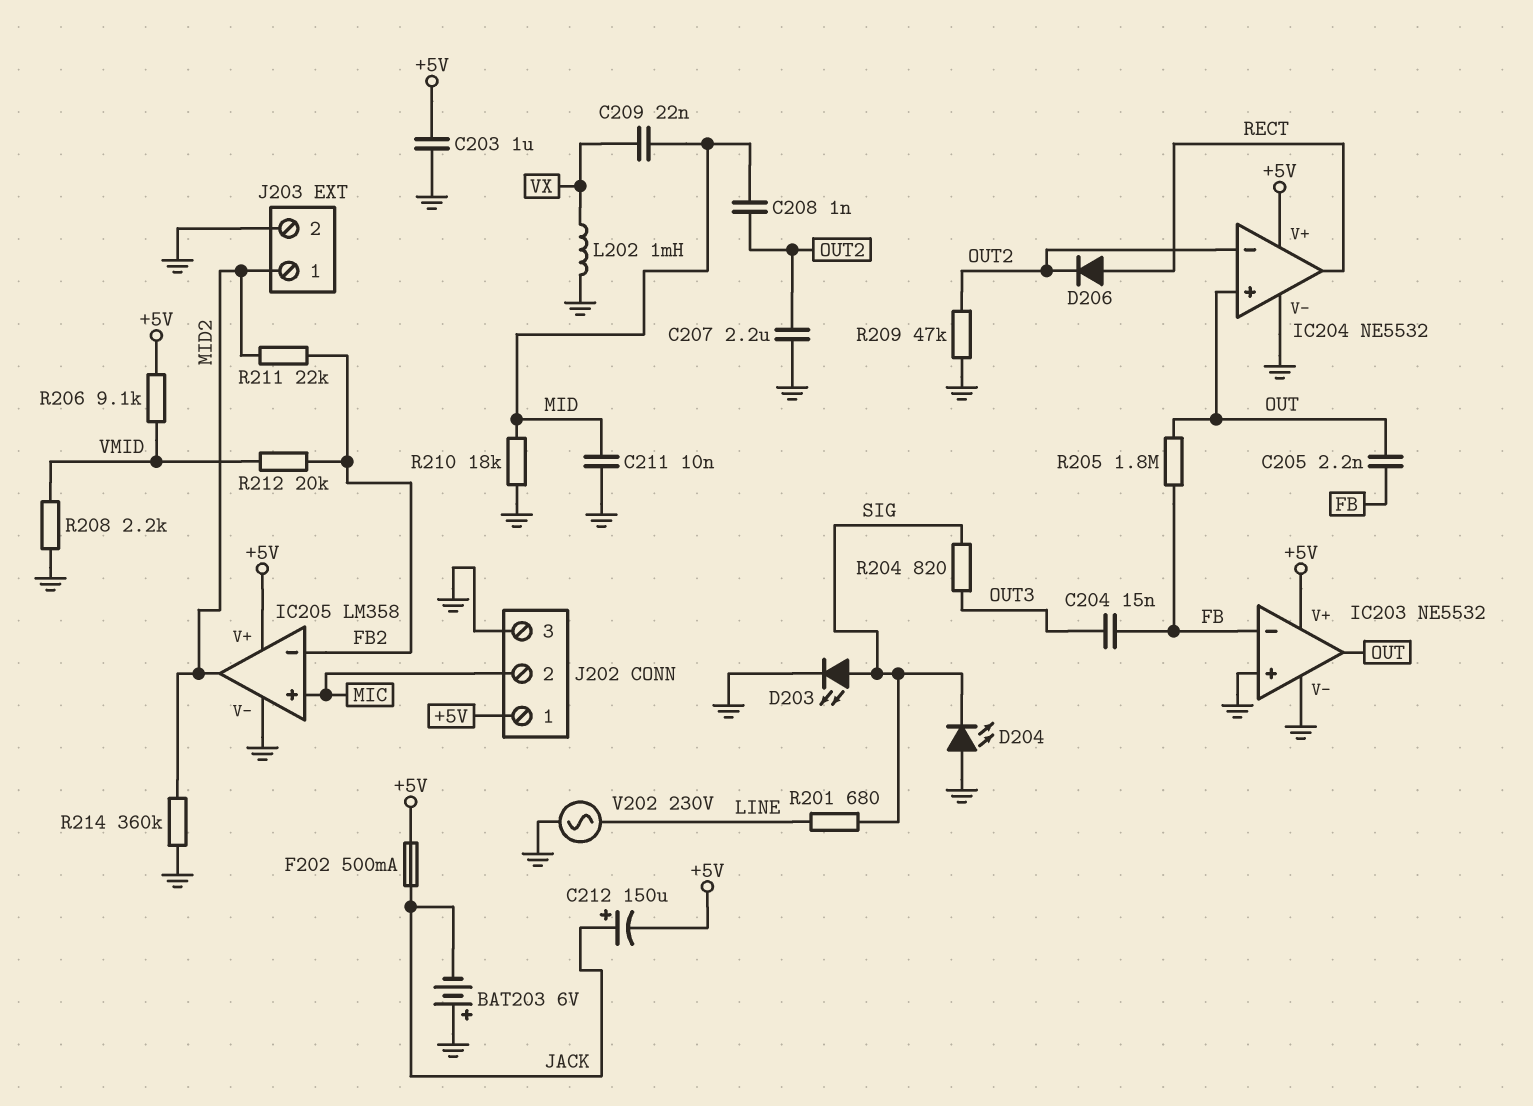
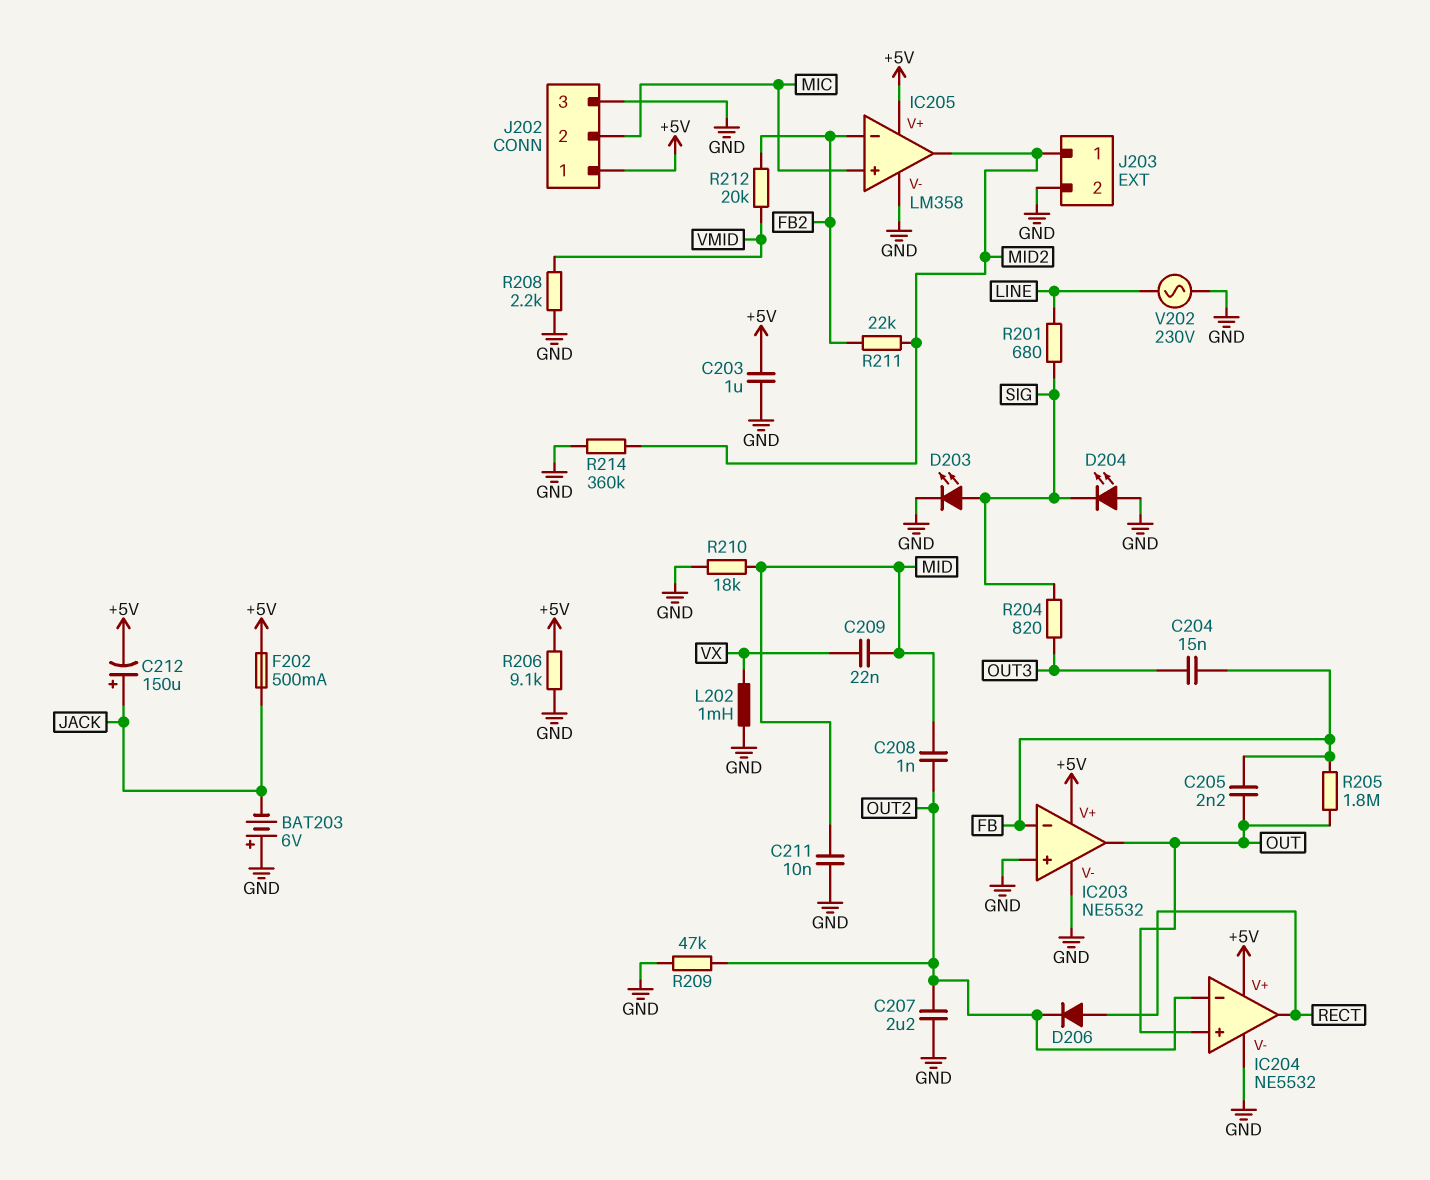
R206: 9.1k (+5V, VMID) -> 9.1k (+5V, GND)

